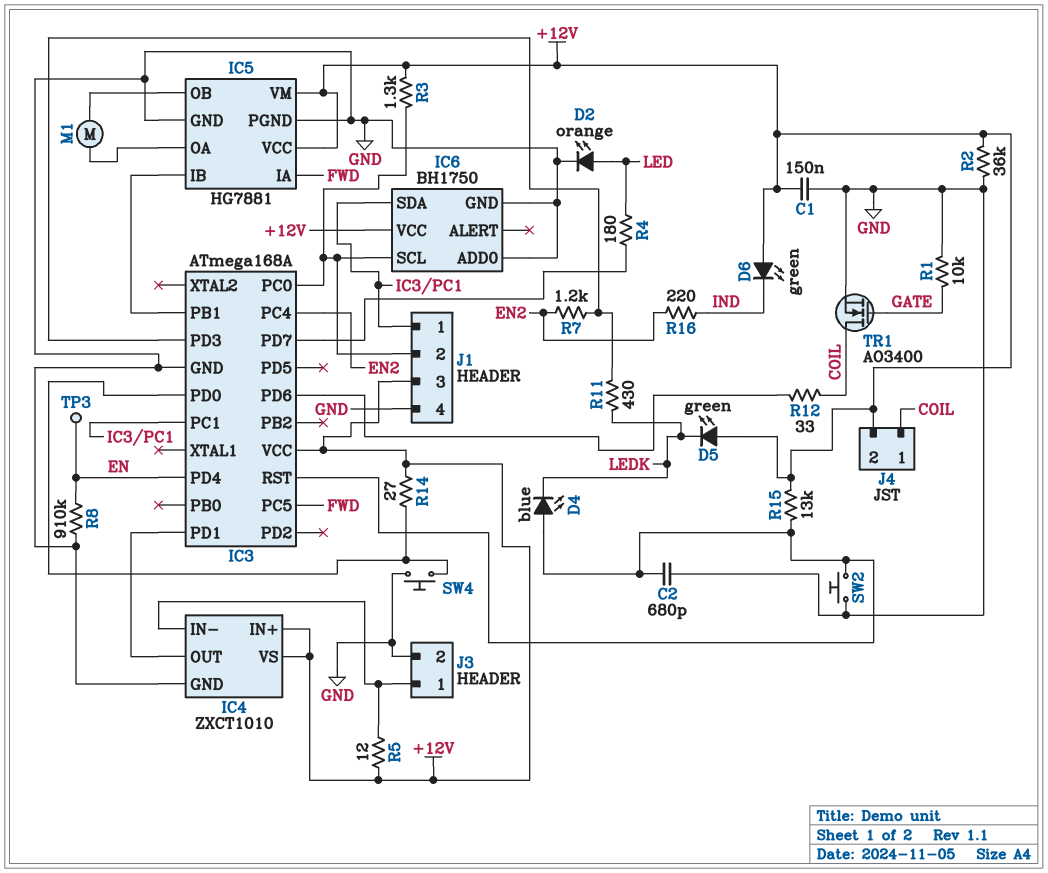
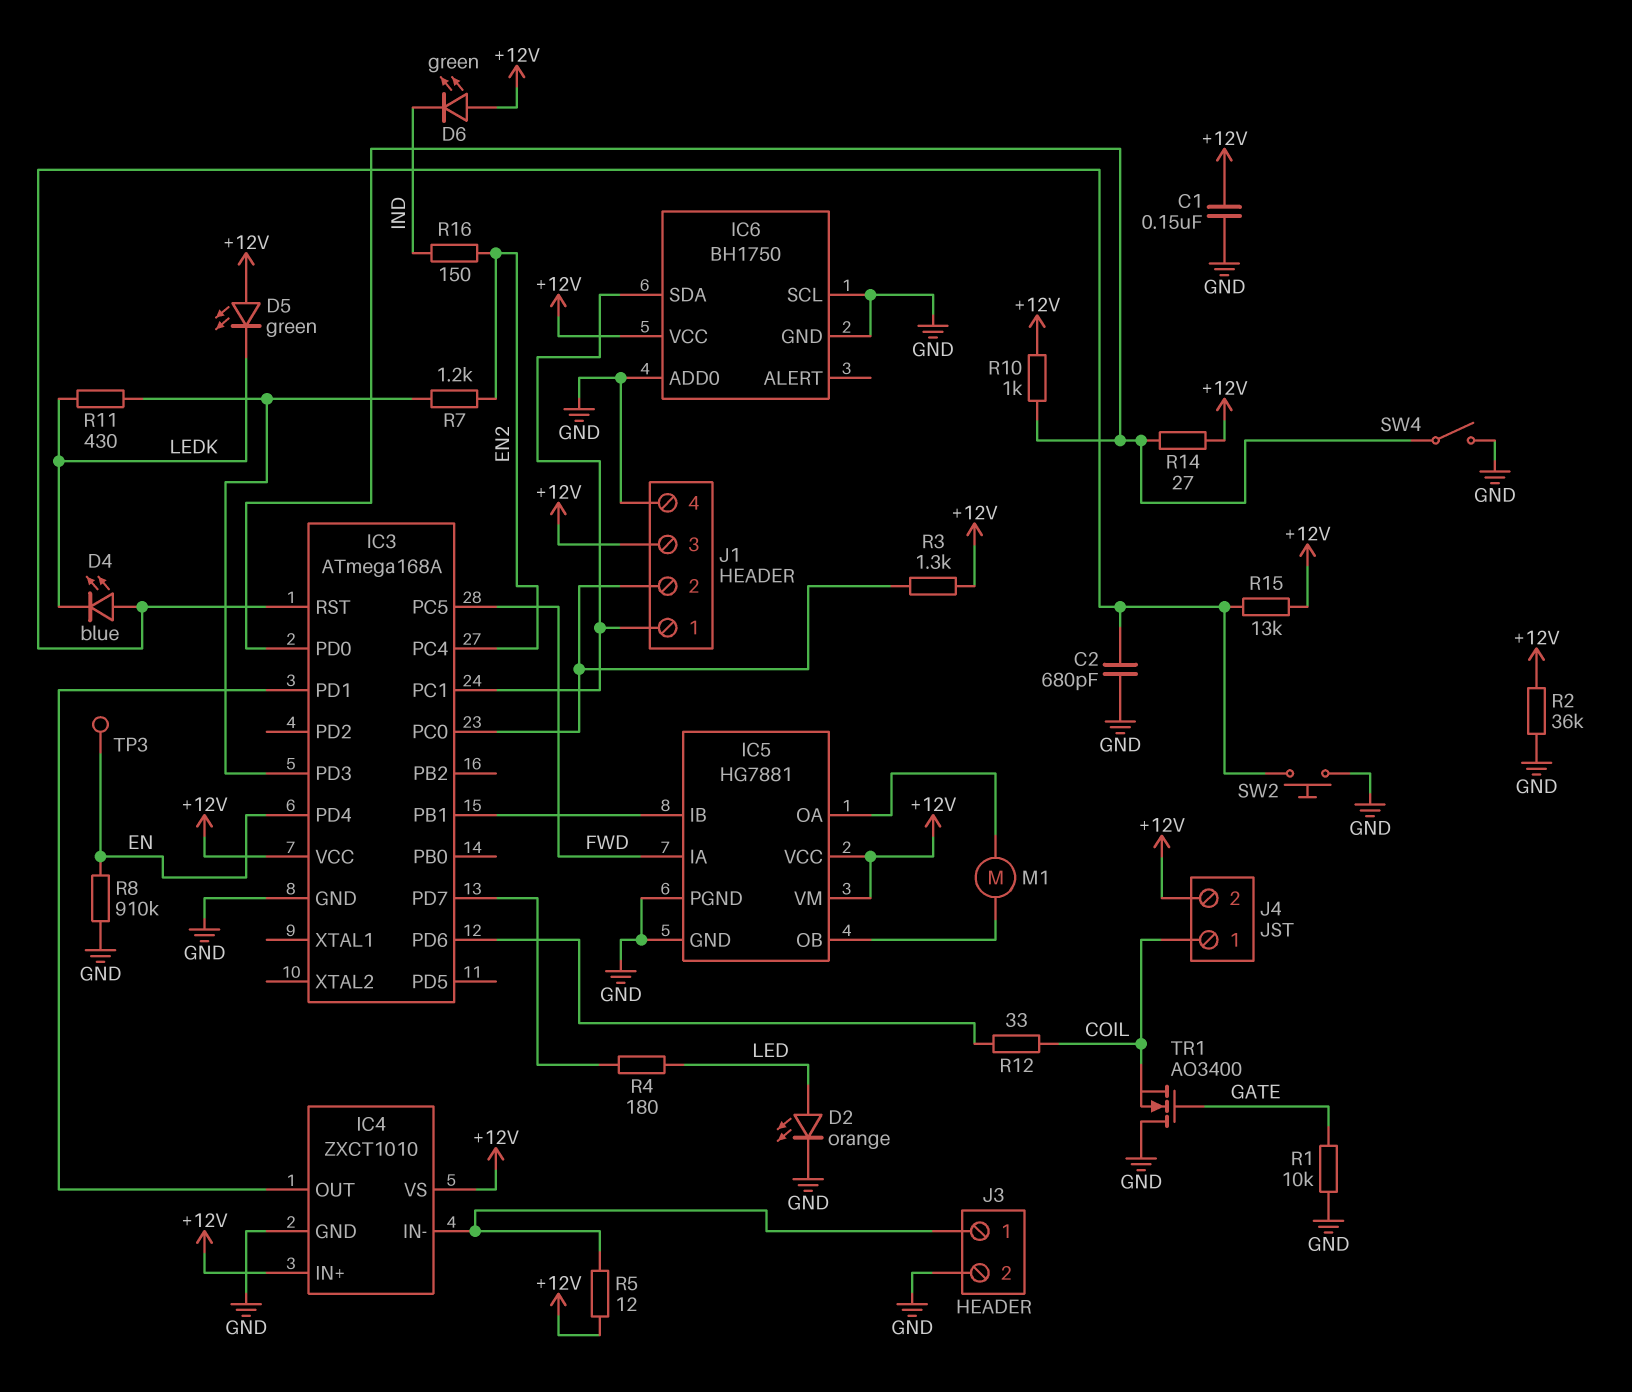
IC6 pin SCL: IC3/PC0 -> GND
R10: none -> 1k (+12V, IC3/PD0)
R16: 220 (EN2, IND) -> 150 (EN2, IND)
SW4: button (GND, IC3/PD0) -> switch (GND, IC3/PD0)
TR1: NMOS AO3400 (G GATE, D COIL, S GND) -> NMOS AO3400 (G GATE, D GND, S COIL)

